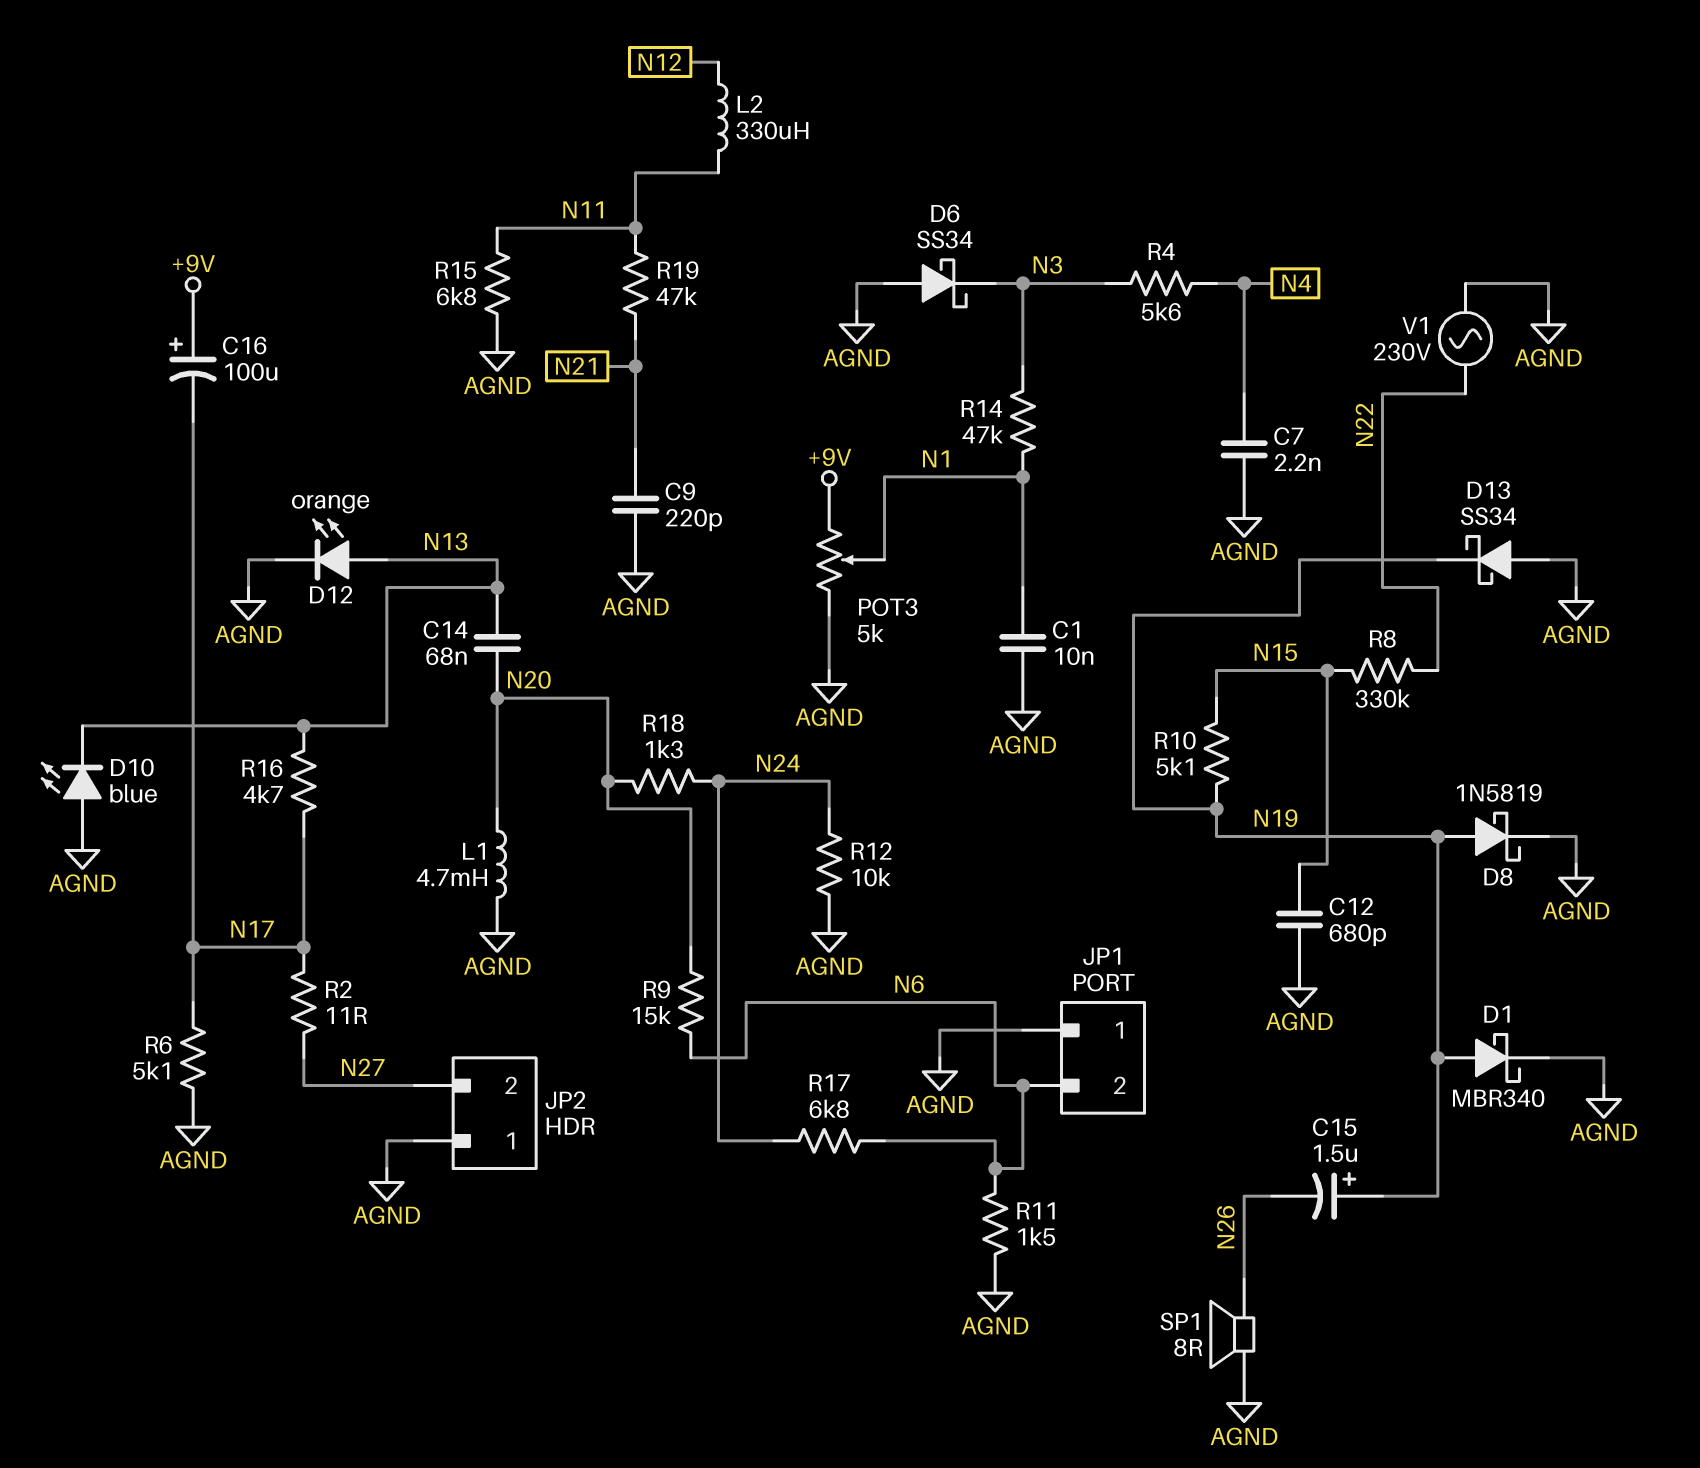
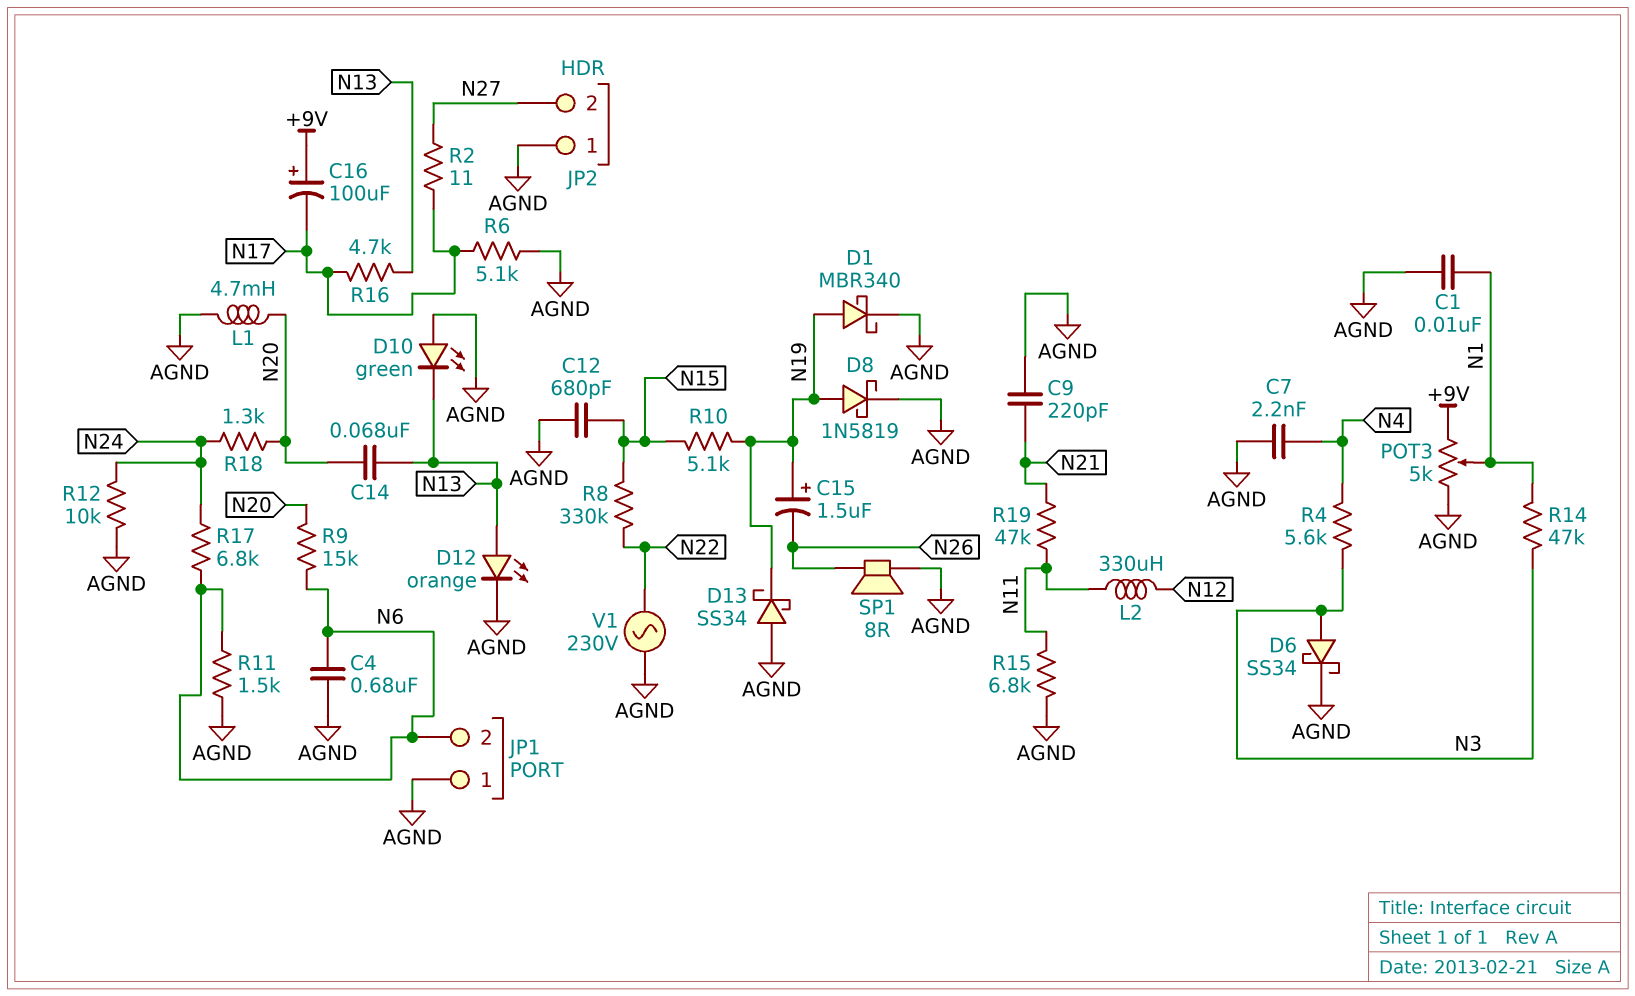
C4: none -> 680nF (AGND, N6)
D6: schottky SS34 (A AGND, K N3) -> schottky SS34 (A N3, K AGND)
D10: LED blue (A AGND, K N13) -> LED green (A AGND, K N13)

